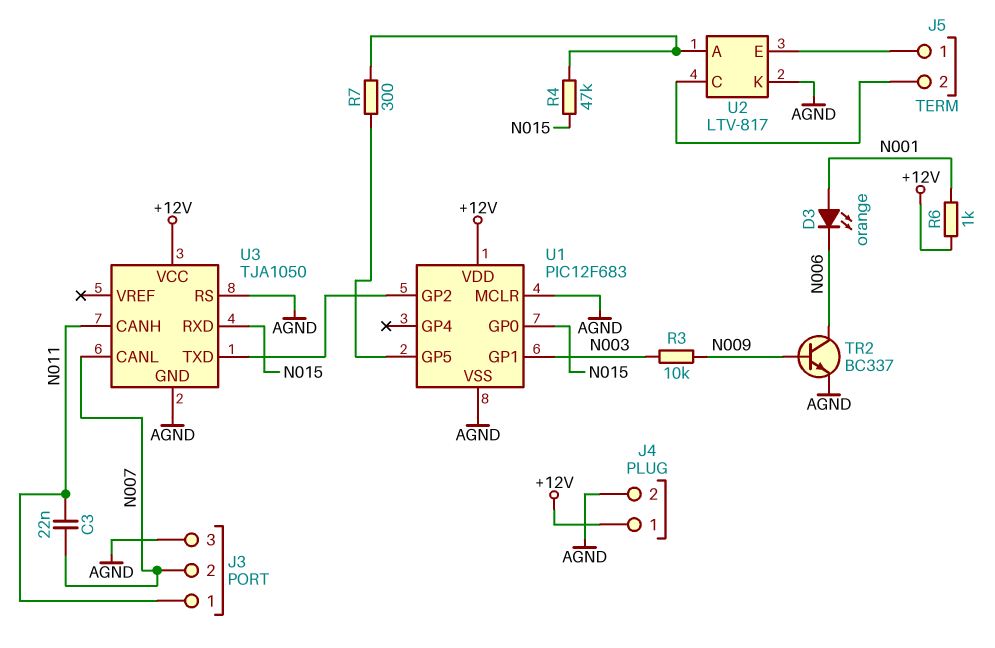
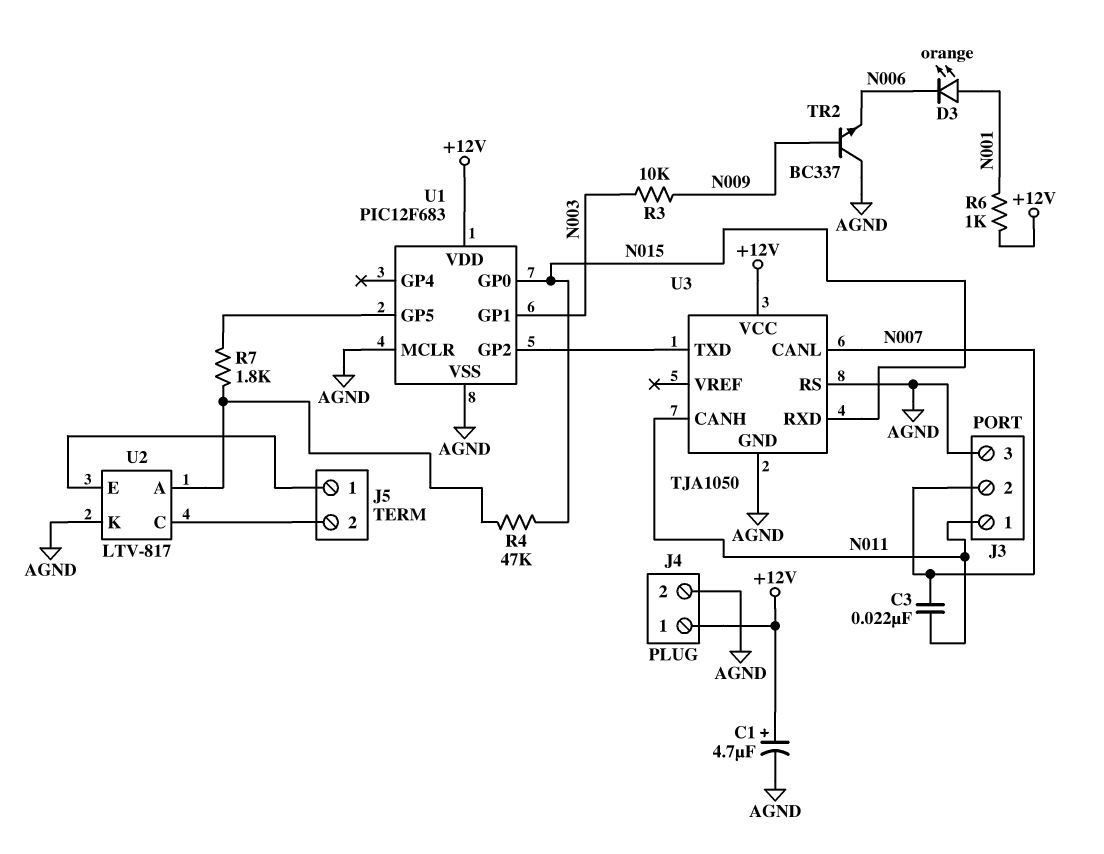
C1: none -> 4.7uF (plus +12V, minus AGND)
R7: 300 (U1/GP5, U2/A) -> 1.8k (U1/GP5, U2/A)
TR2: NPN BC337 (B N009, C N006, E AGND) -> NPN BC337 (B N009, C AGND, E N006)

